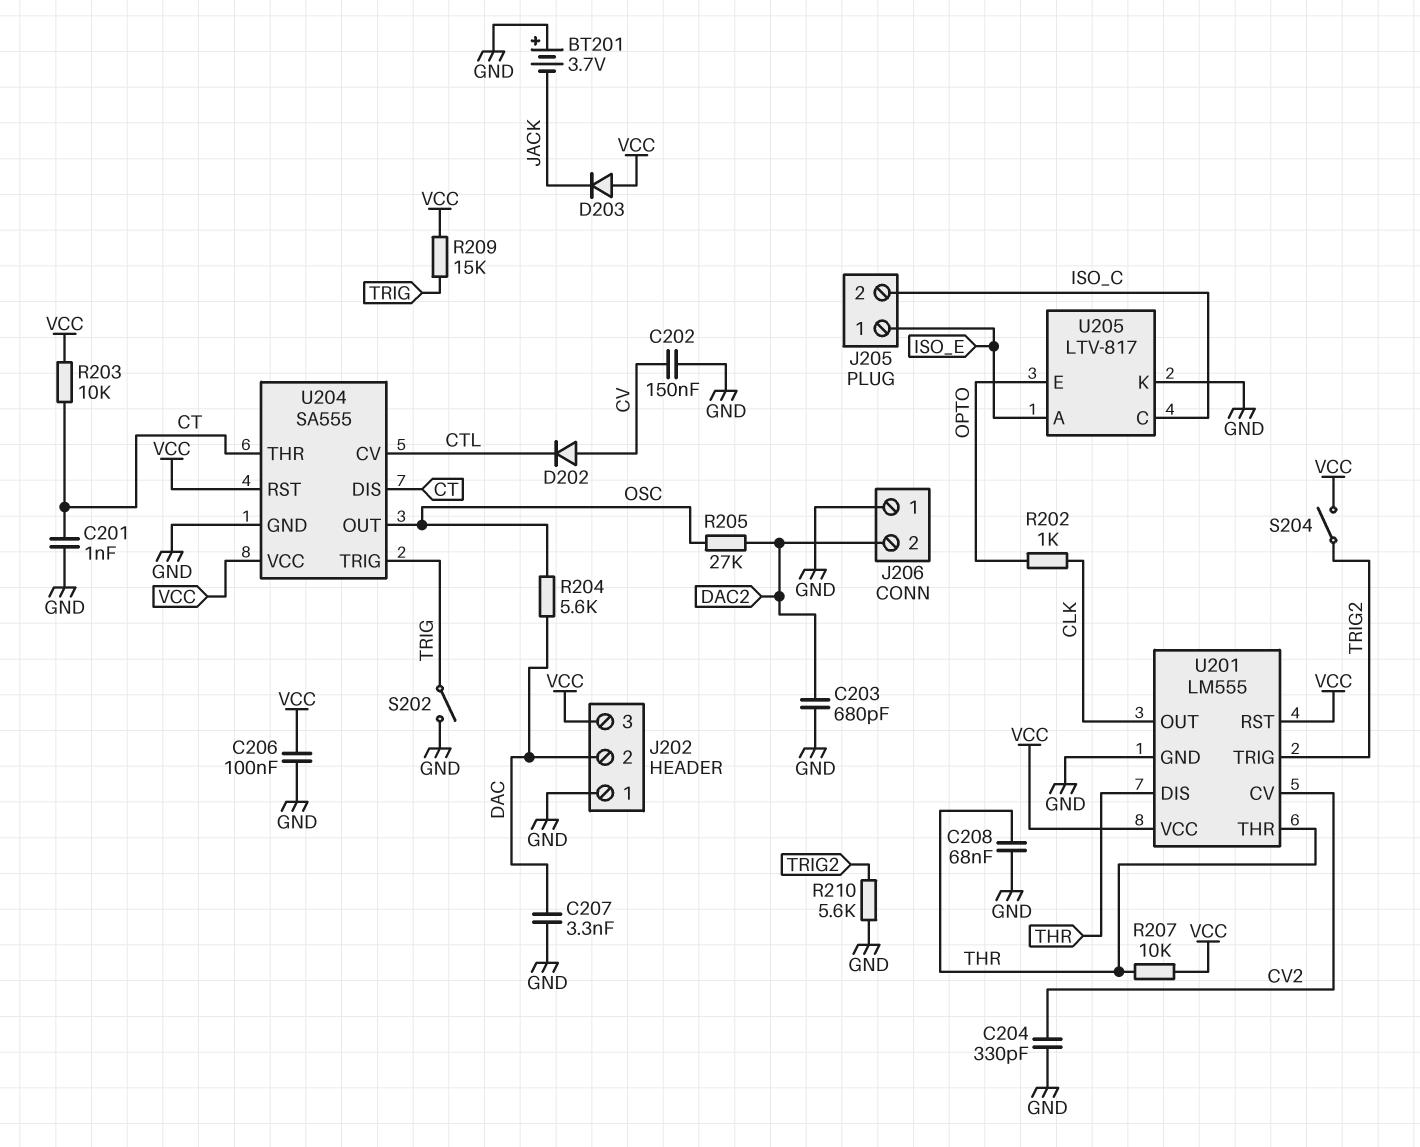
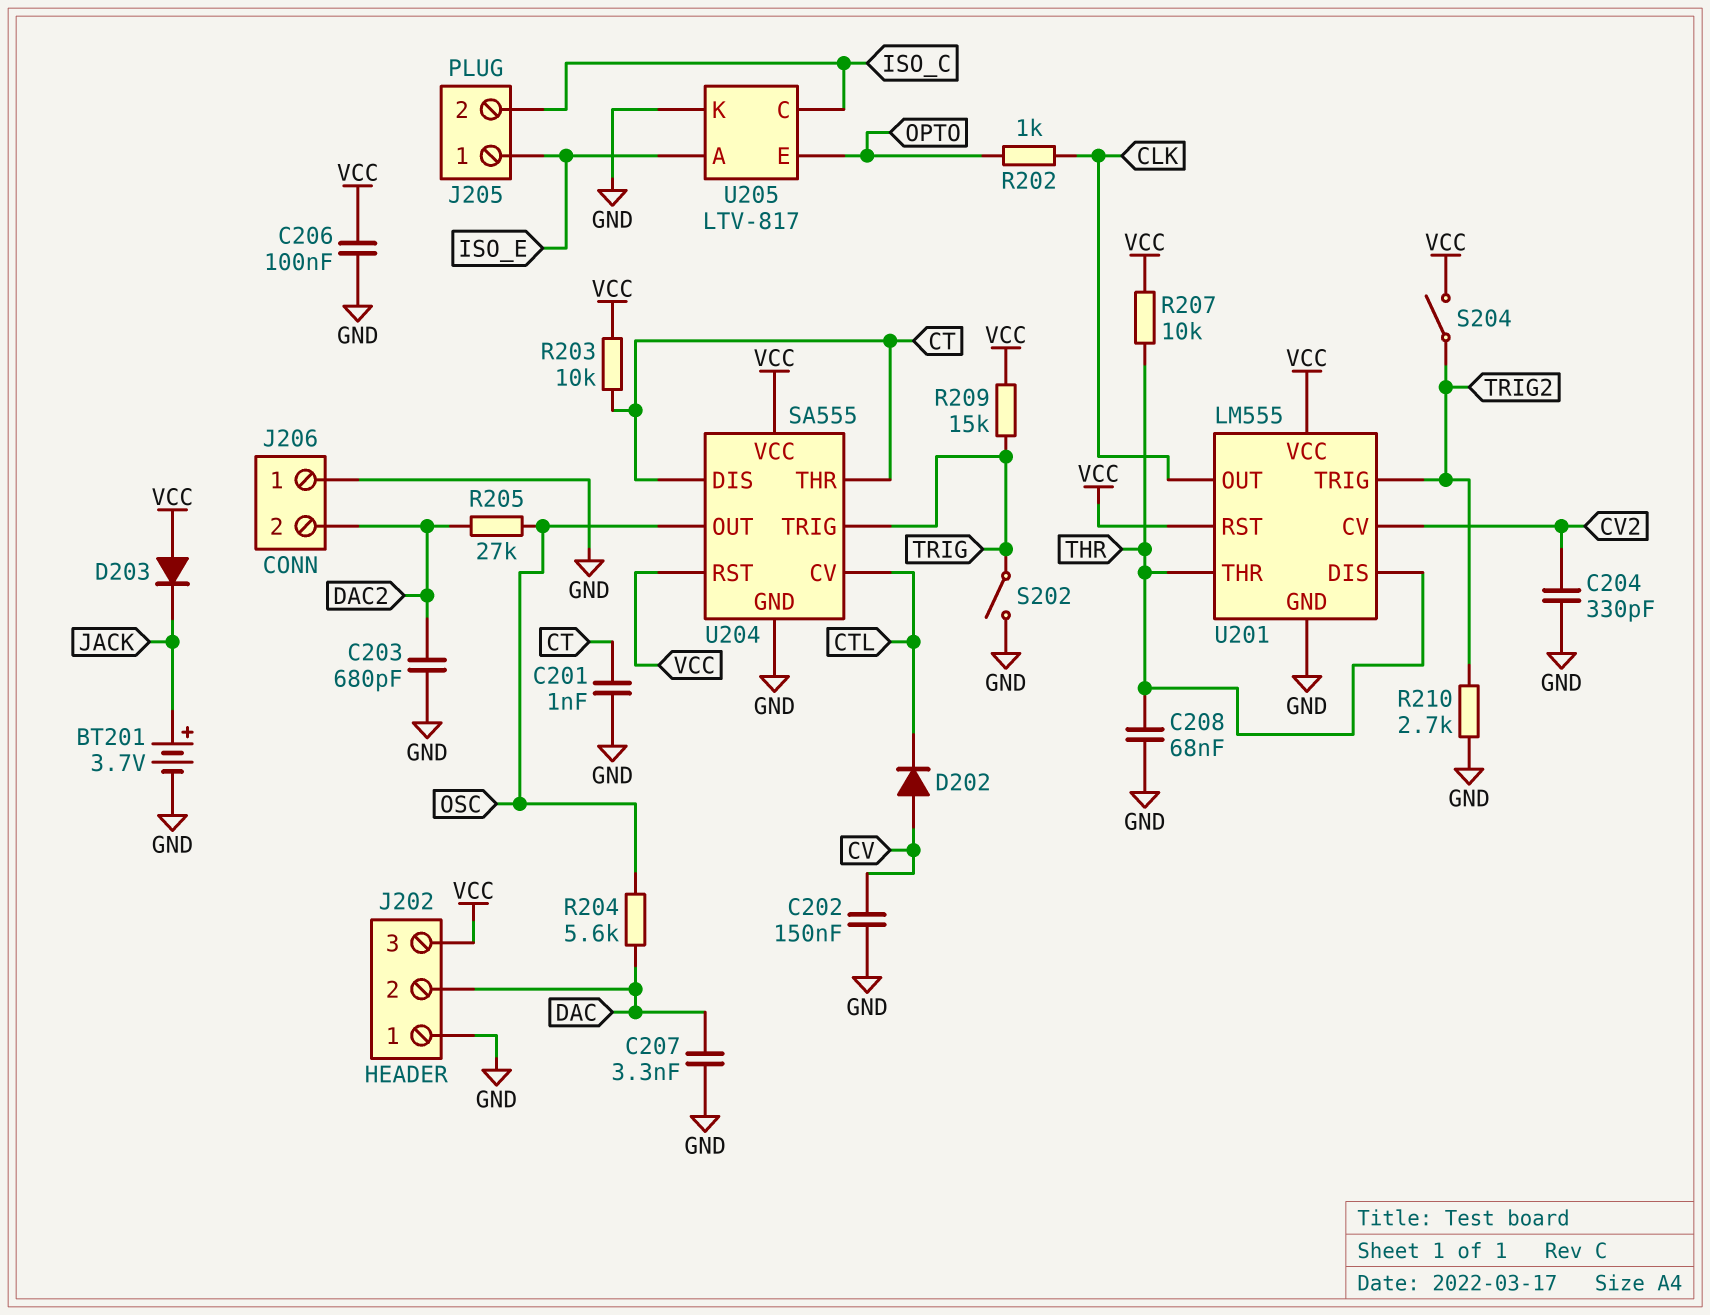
BT201: 3.7V (plus GND, minus JACK) -> 3.7V (plus JACK, minus GND)
R210: 5.6k (GND, TRIG2) -> 2.7k (GND, TRIG2)

